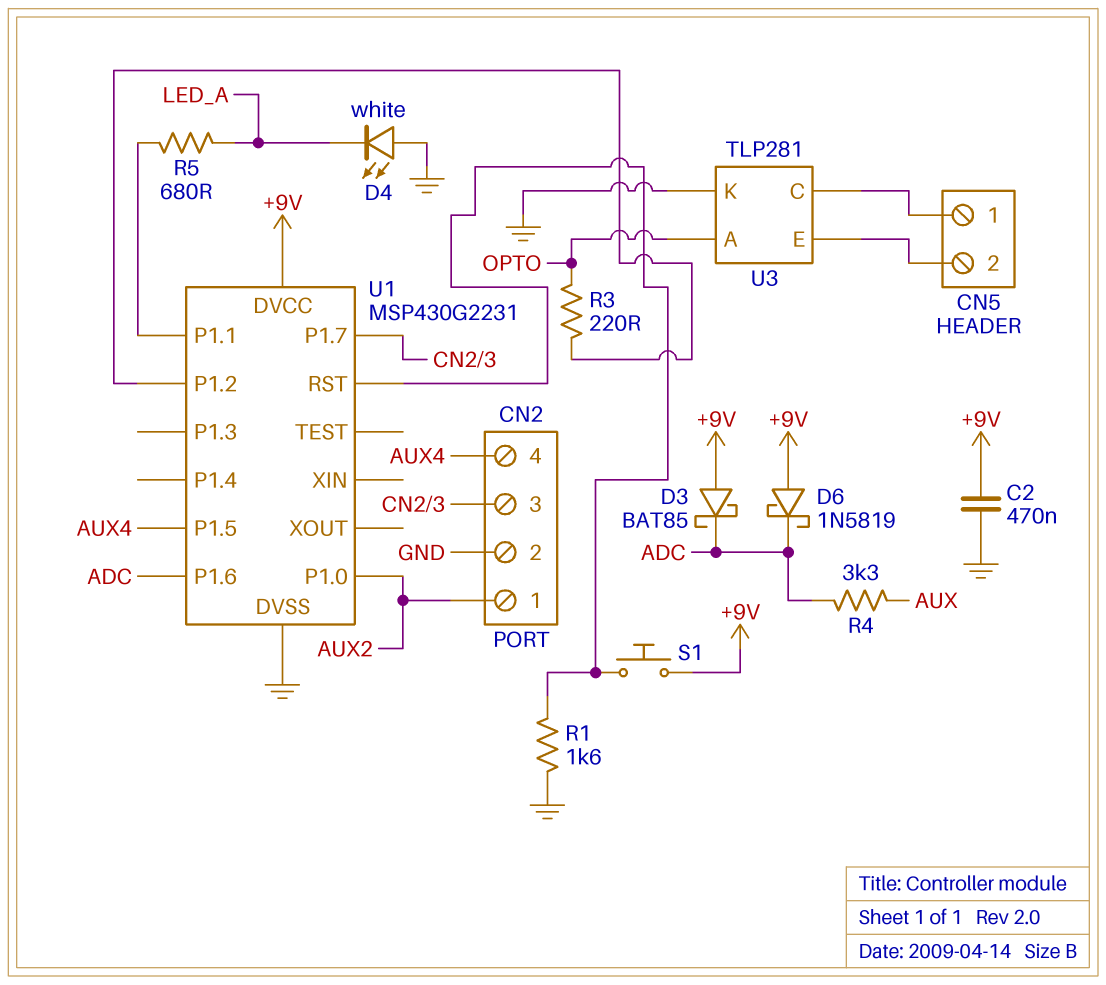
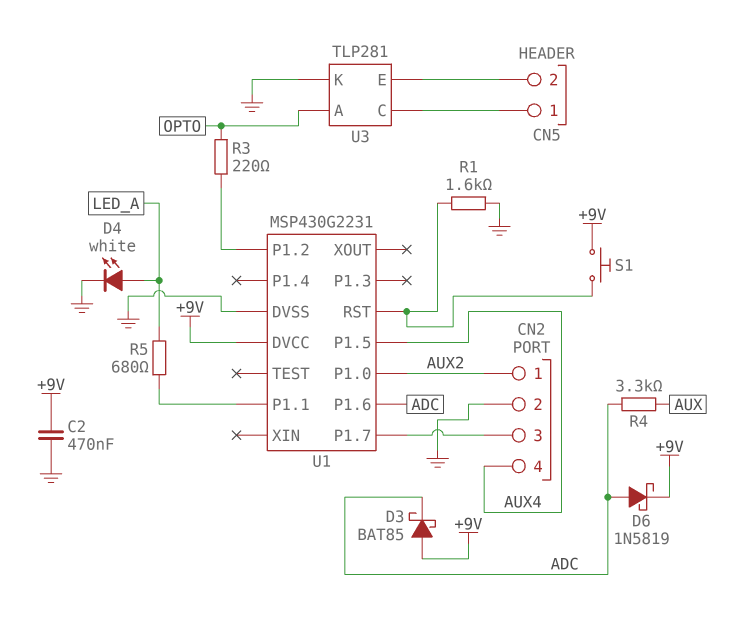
D4: LED white (A GND, K LED_A) -> LED white (A LED_A, K GND)
D6: schottky 1N5819 (A +9V, K ADC) -> schottky 1N5819 (A ADC, K +9V)

